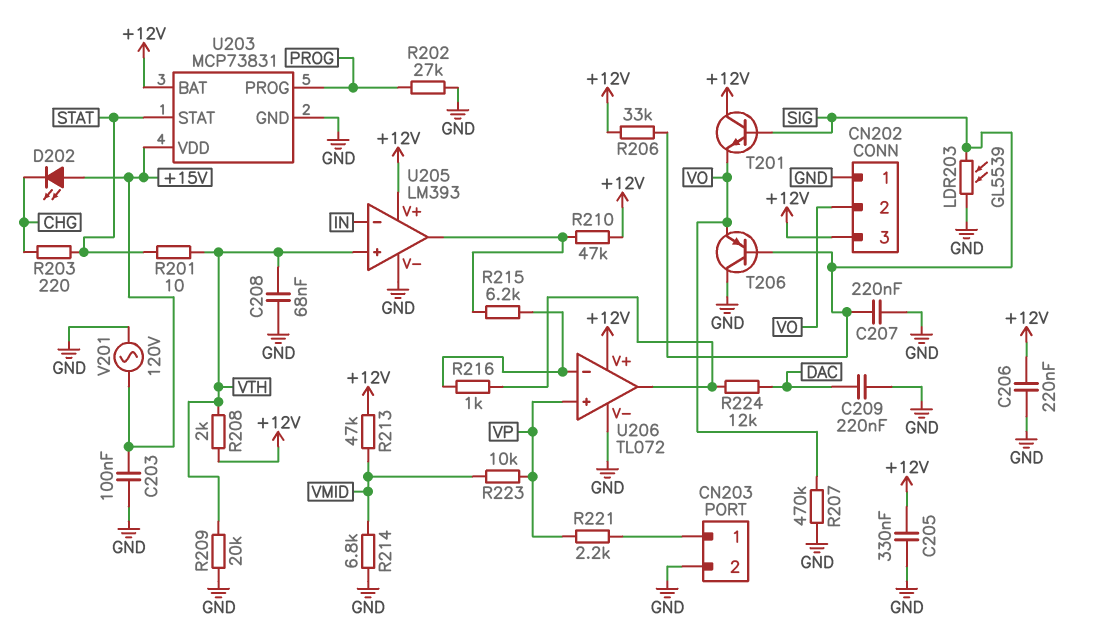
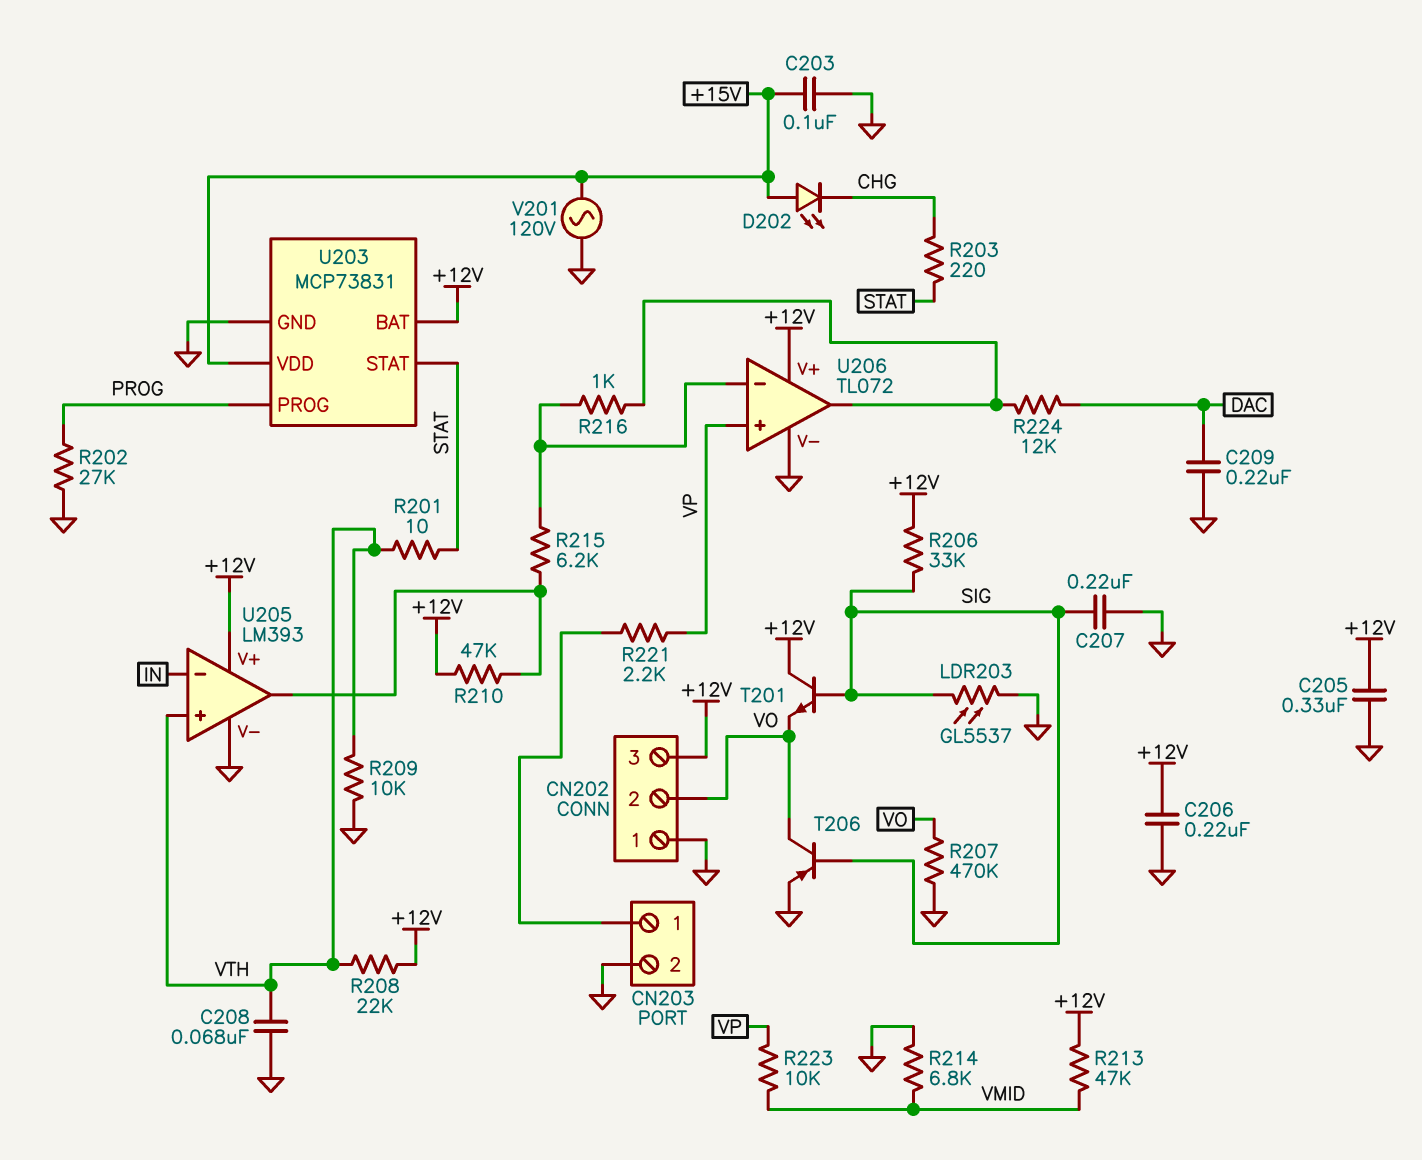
LDR203: GL5539 (GND, SIG) -> GL5537 (GND, SIG)
R208: 2k (+12V, VTH) -> 22k (+12V, VTH)
R209: 20k (GND, VTH) -> 10k (GND, VTH)
T206: PNP (B SIG, C GND, E VO) -> PNP (B SIG, C VO, E GND)

